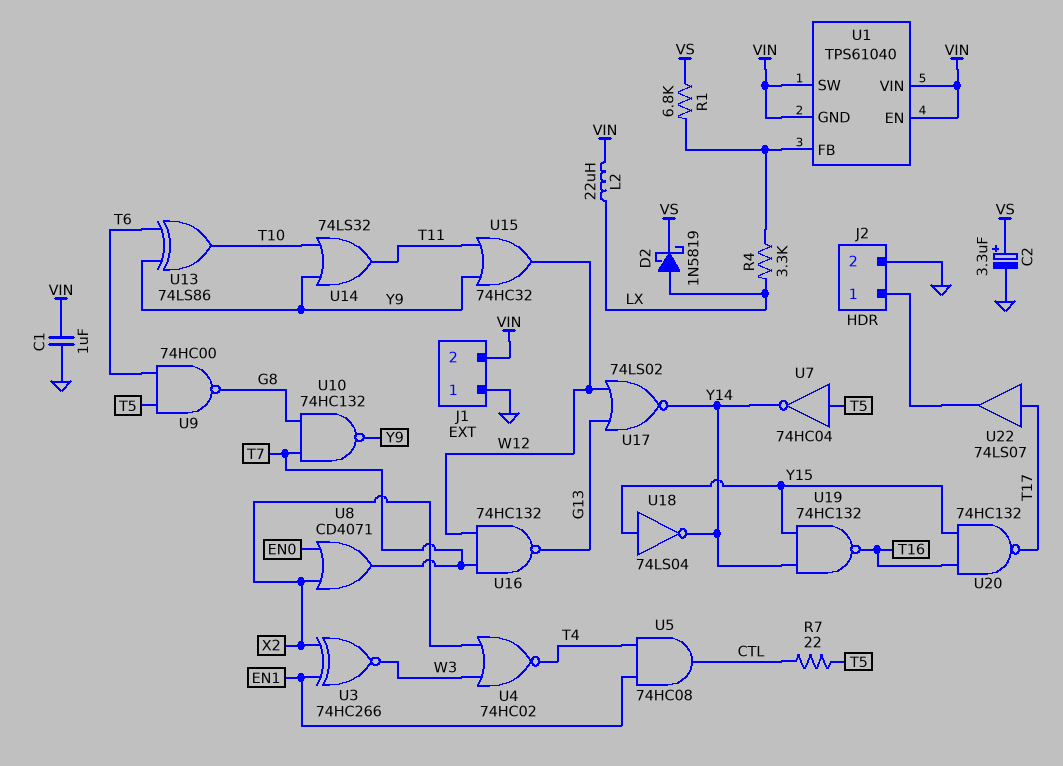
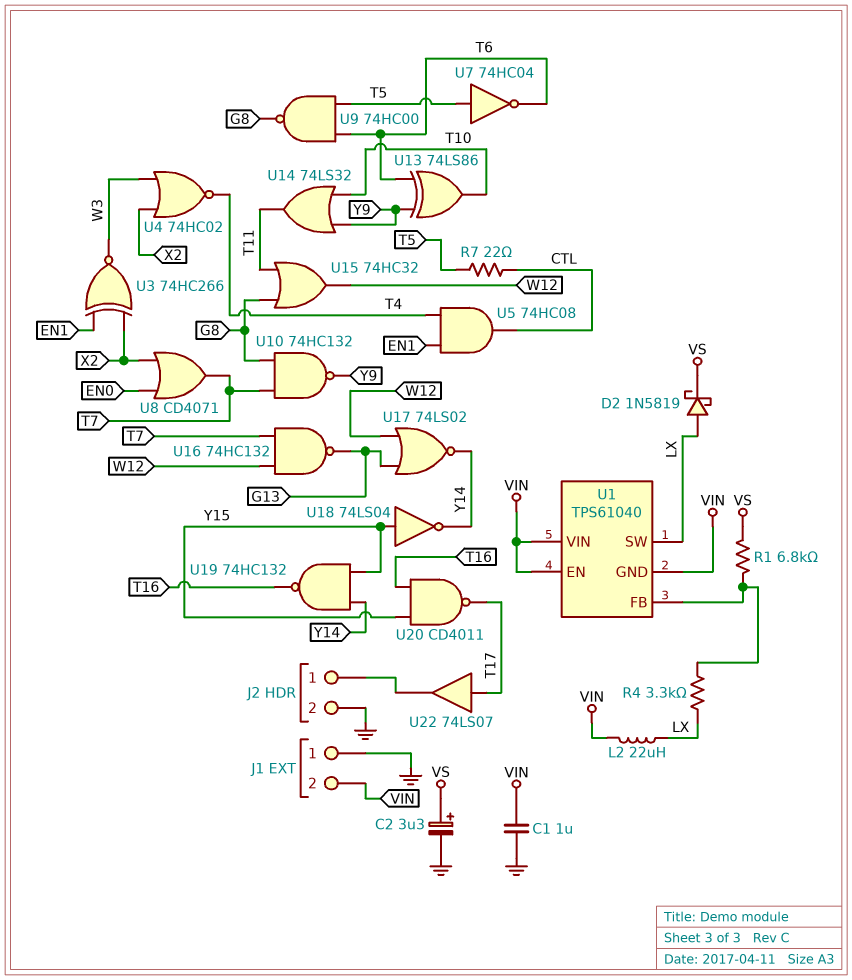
U1 pin SW: VIN -> LX
U7: NOT 74HC04 (in T5, out Y14) -> NOT 74HC04 (in T5, out T6)
U15: OR 74HC32 (in T11, in Y9, out W12) -> OR 74HC32 (in G8, in T11, out W12)
U20: NAND 74HC132 (in T16, in Y15, out T17) -> NAND CD4011 (in T16, in Y15, out T17)

